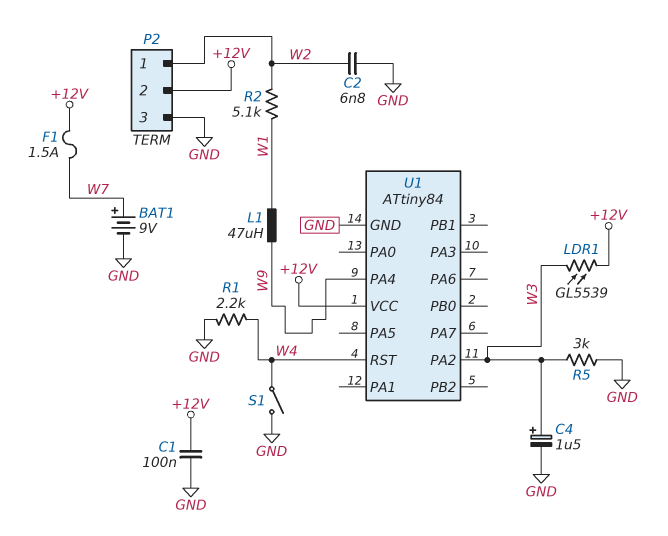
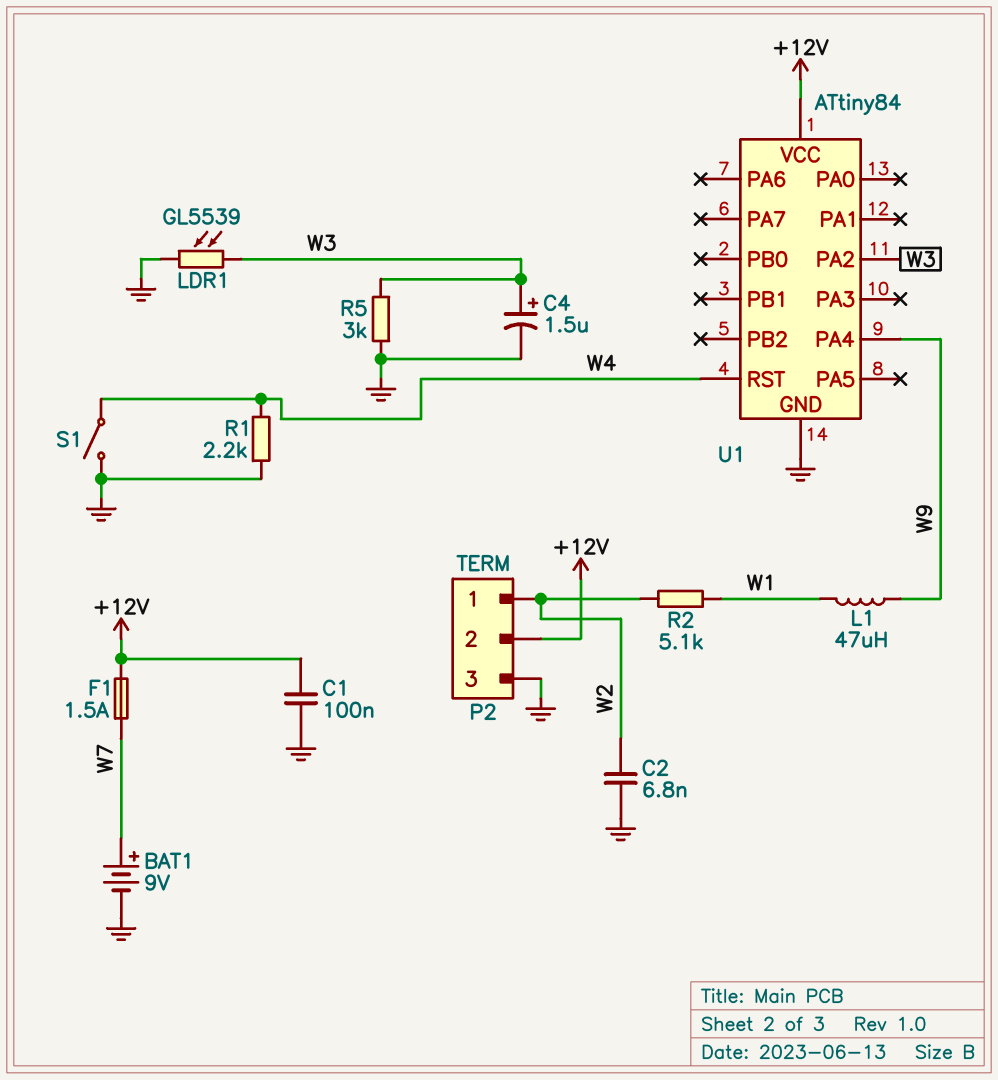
LDR1: GL5539 (+12V, W3) -> GL5539 (GND, W3)

